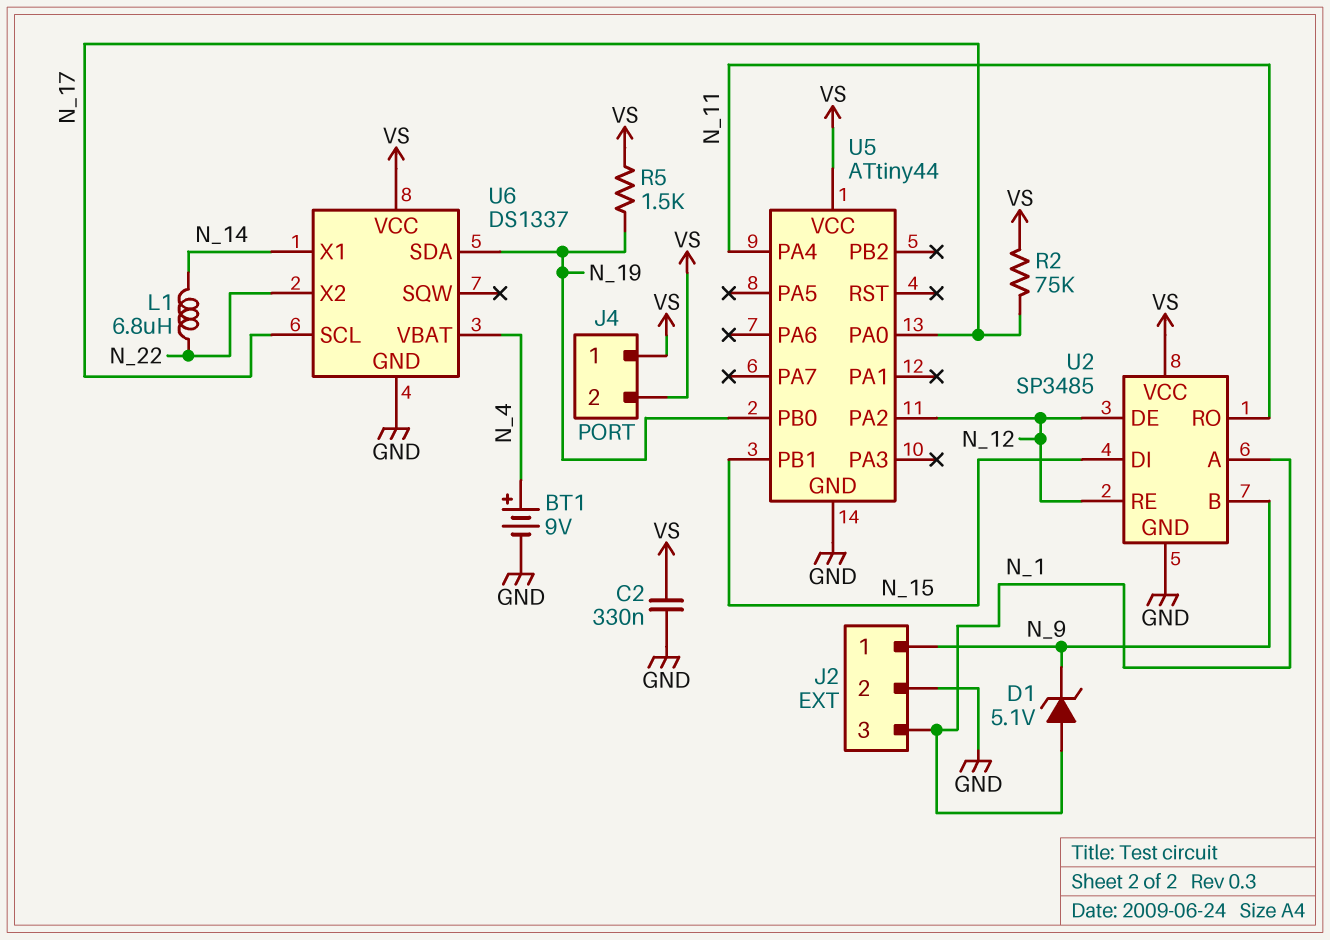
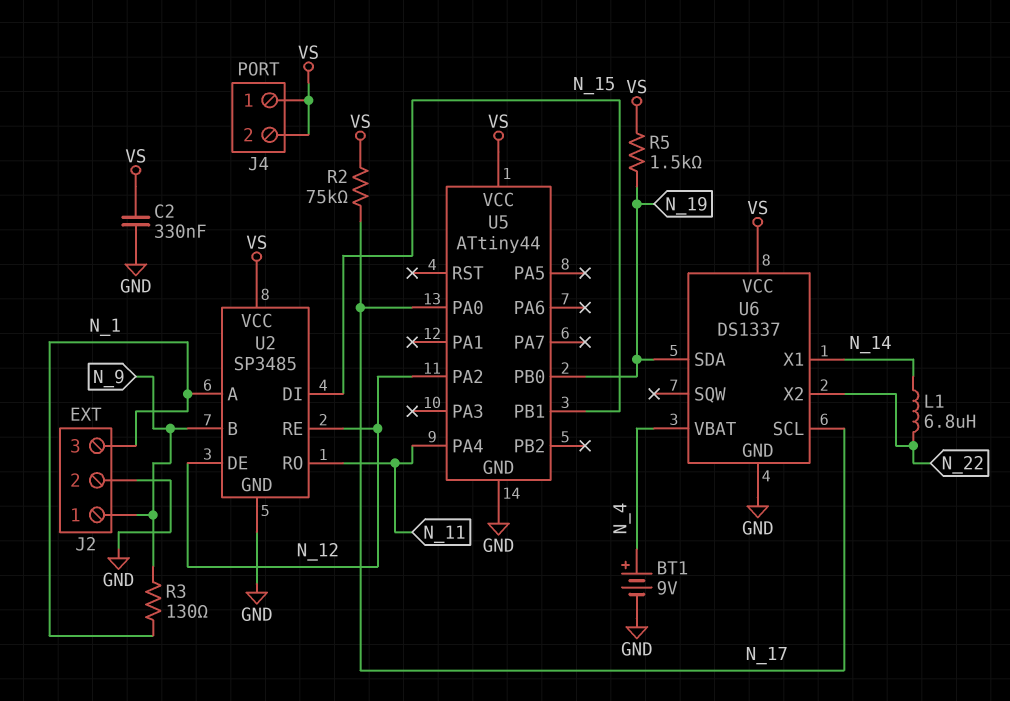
D1: zener 5.1V (A N_1, K N_9) -> none
R3: none -> 130 (N_1, N_9)

